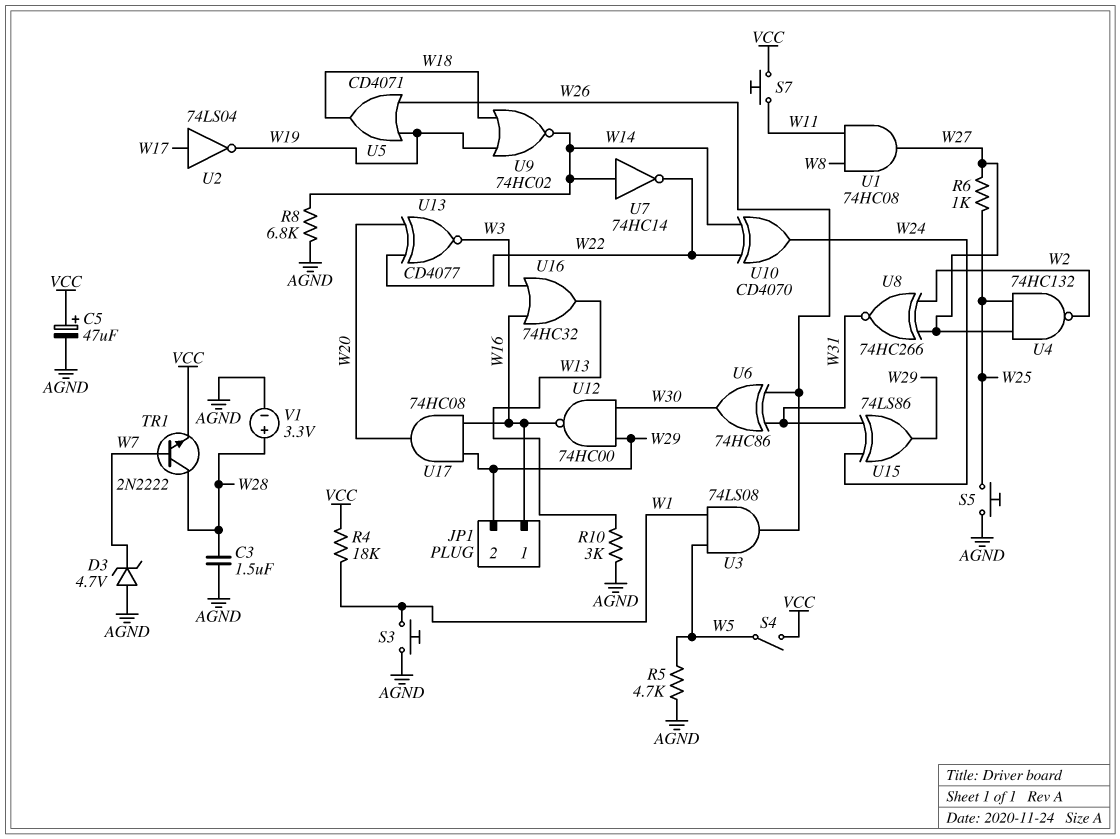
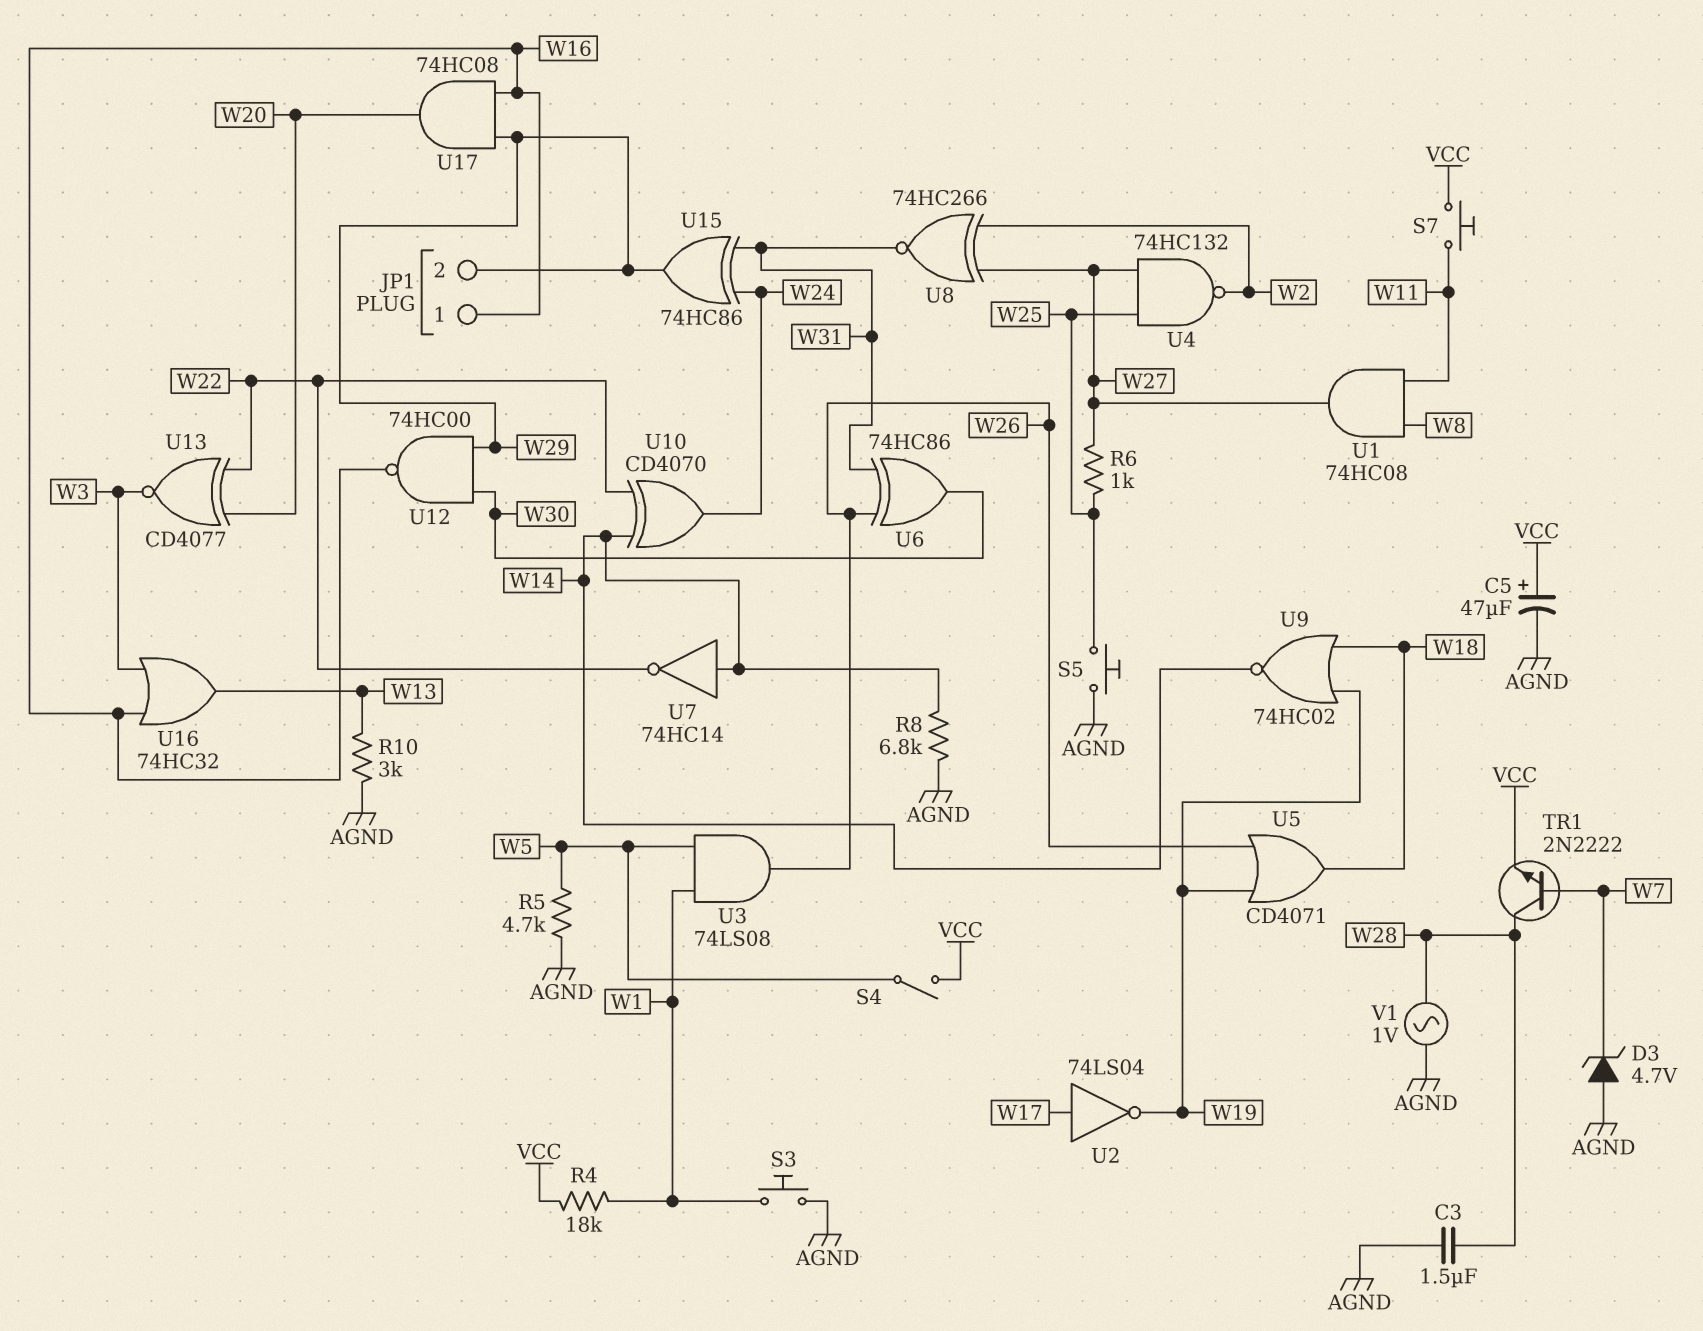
U15: XOR 74LS86 (in W24, in W31, out W29) -> XOR 74HC86 (in W24, in W31, out W29)
V1: 3.3V (plus W28, minus AGND) -> AC 1V (AGND, W28)

